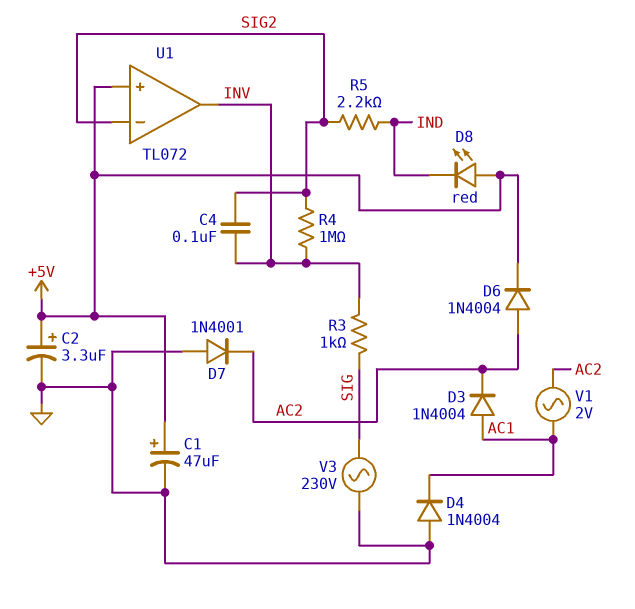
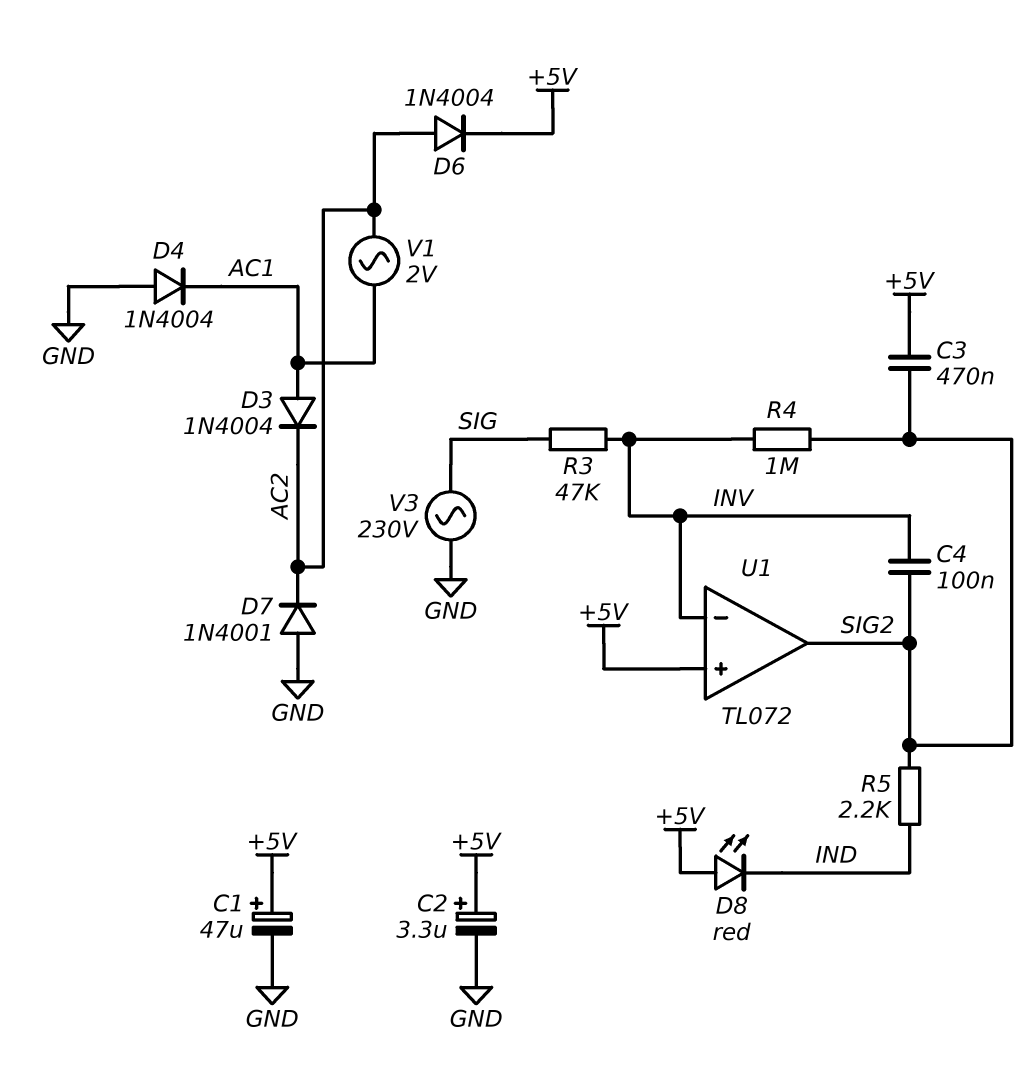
C3: none -> 470nF (+5V, SIG2)
R3: 1k (INV, SIG) -> 47k (INV, SIG)
U1 pin in-: SIG2 -> INV
U1 pin out: INV -> SIG2

